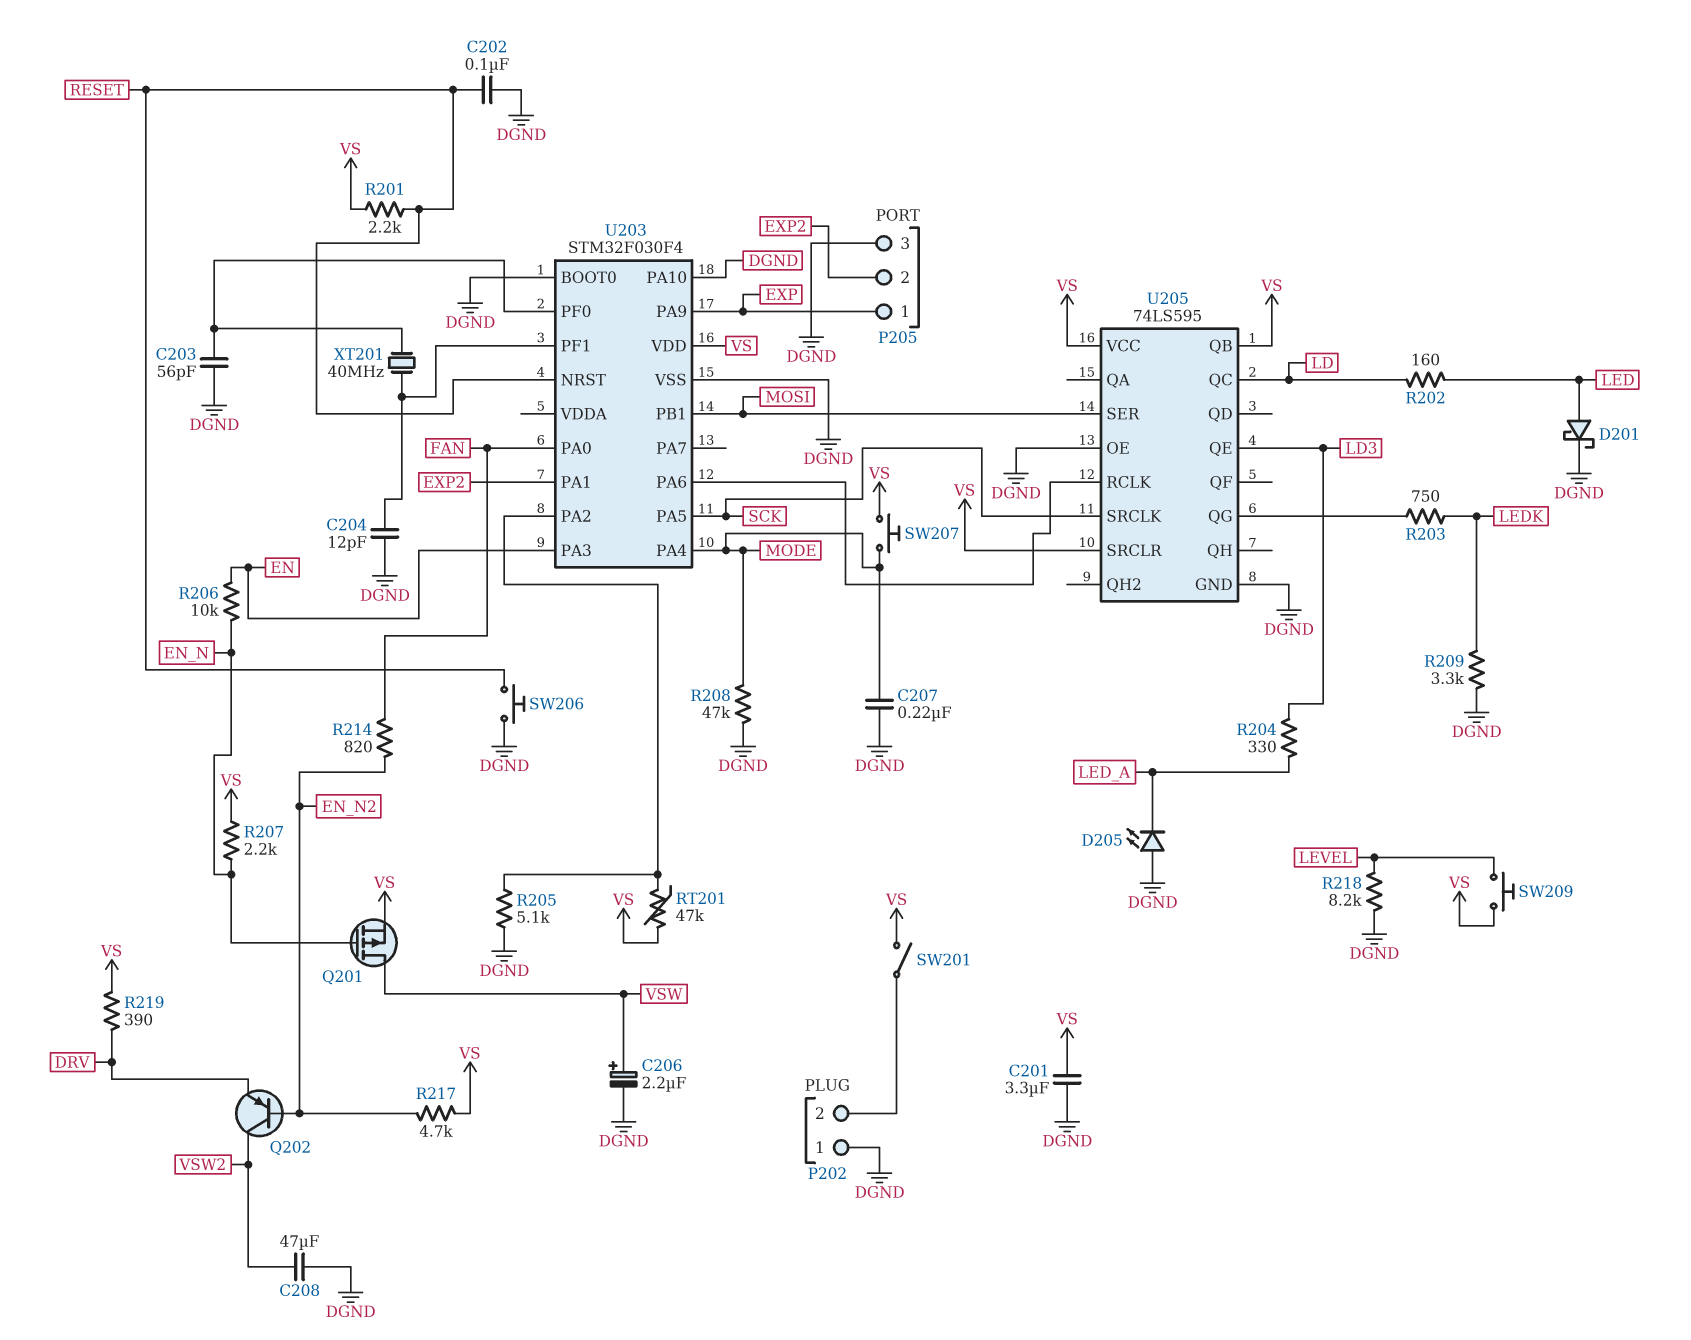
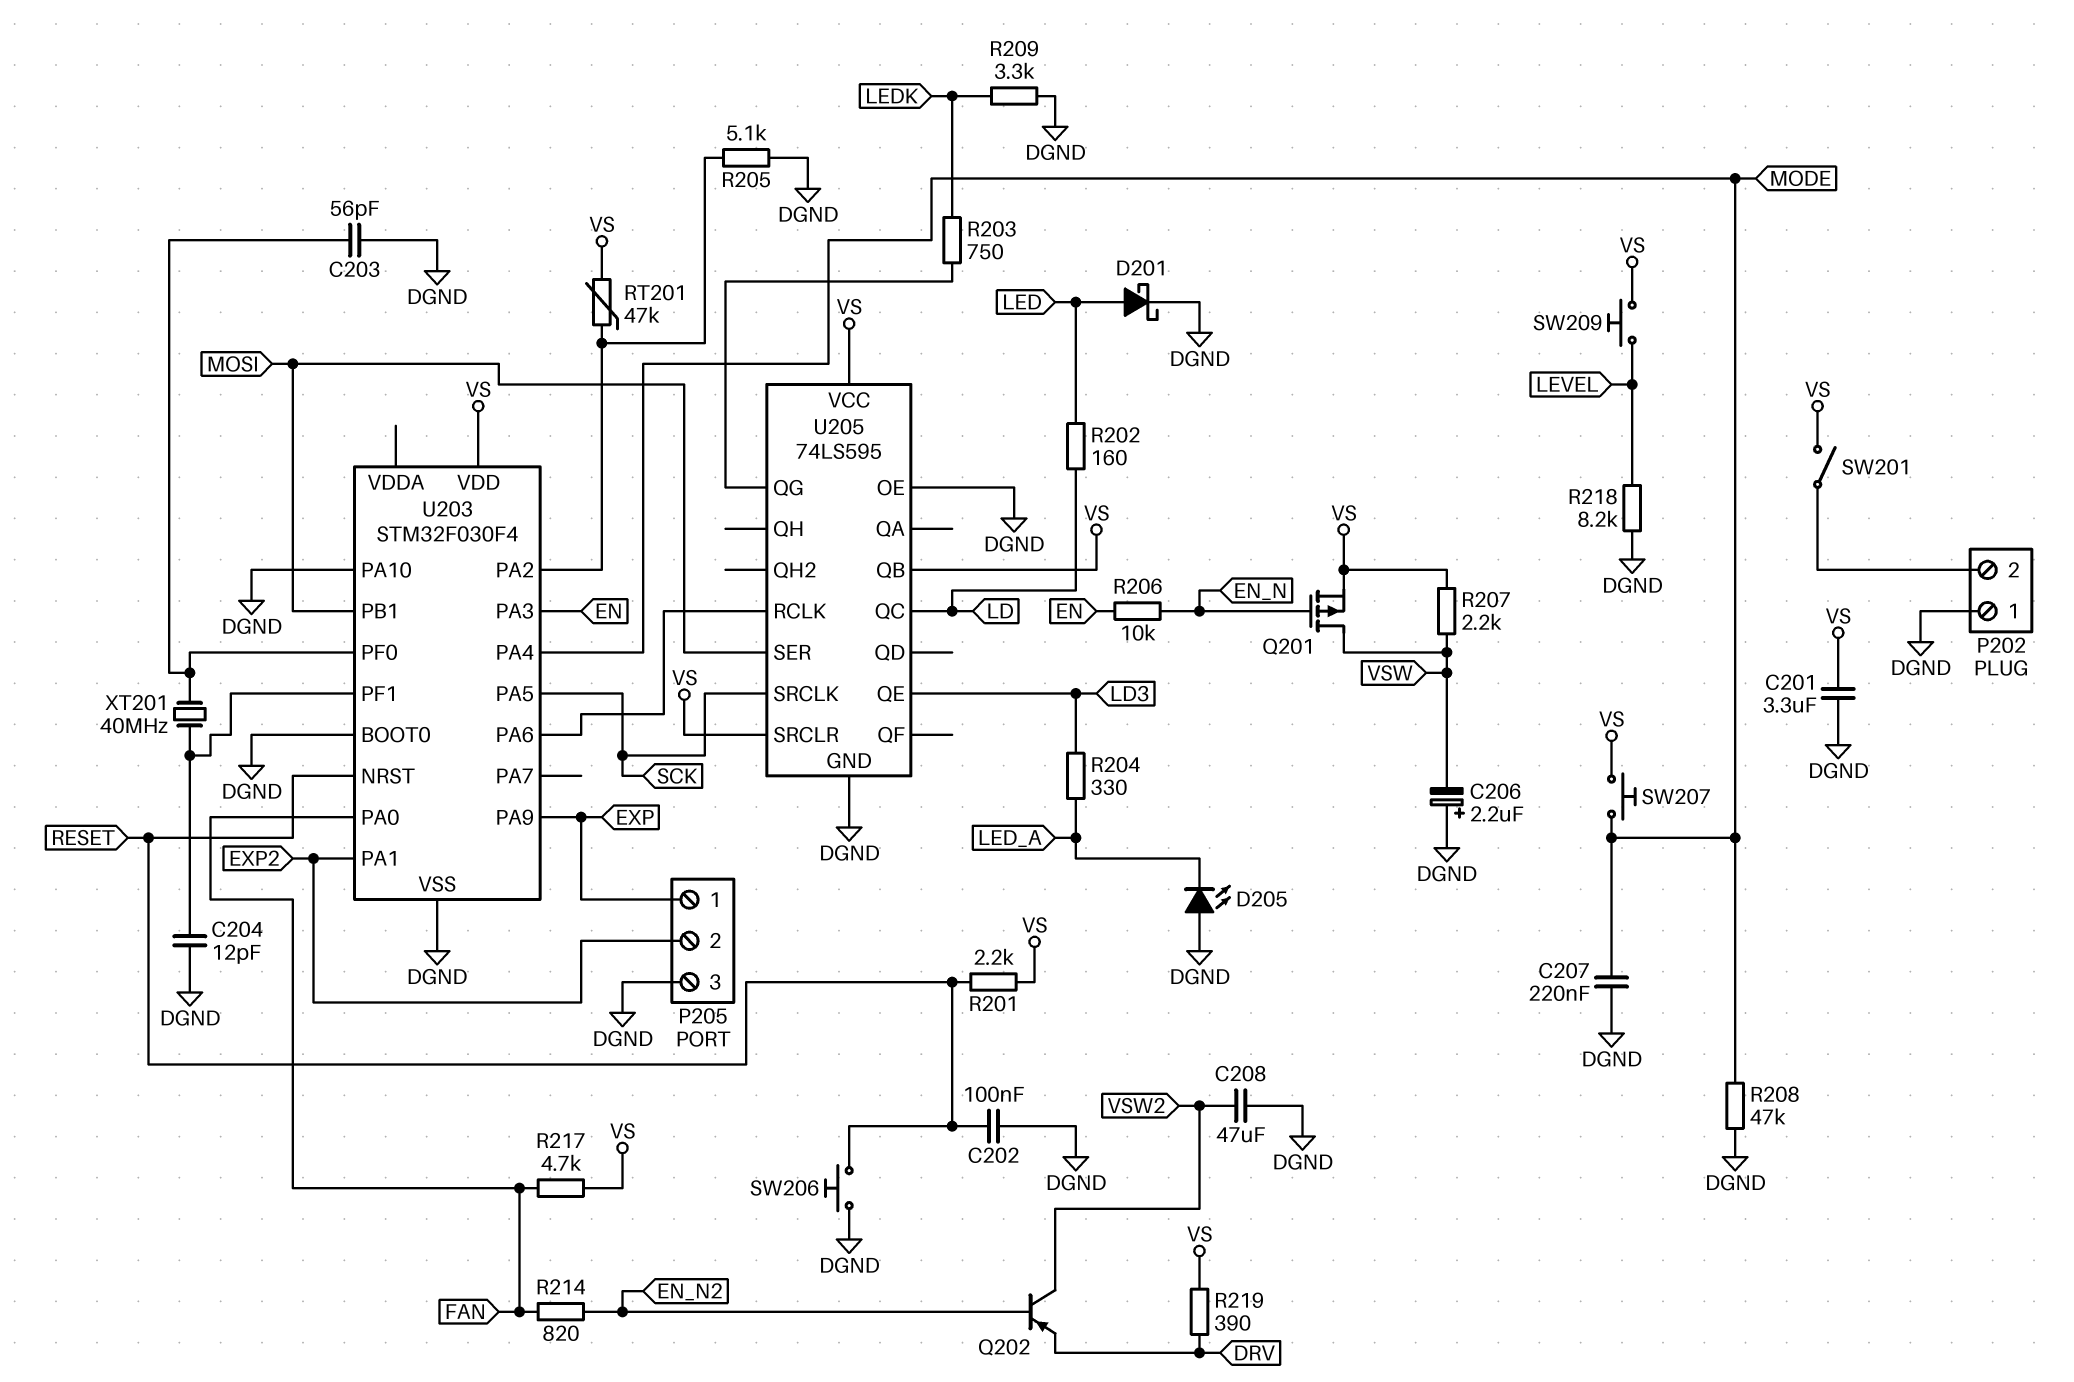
C206: 2.2uF (plus VSW, minus DGND) -> 2.2uF (plus DGND, minus VSW)
R207: 2.2k (EN_N, VS) -> 2.2k (VS, VSW)
R217: 4.7k (EN_N2, VS) -> 4.7k (FAN, VS)

